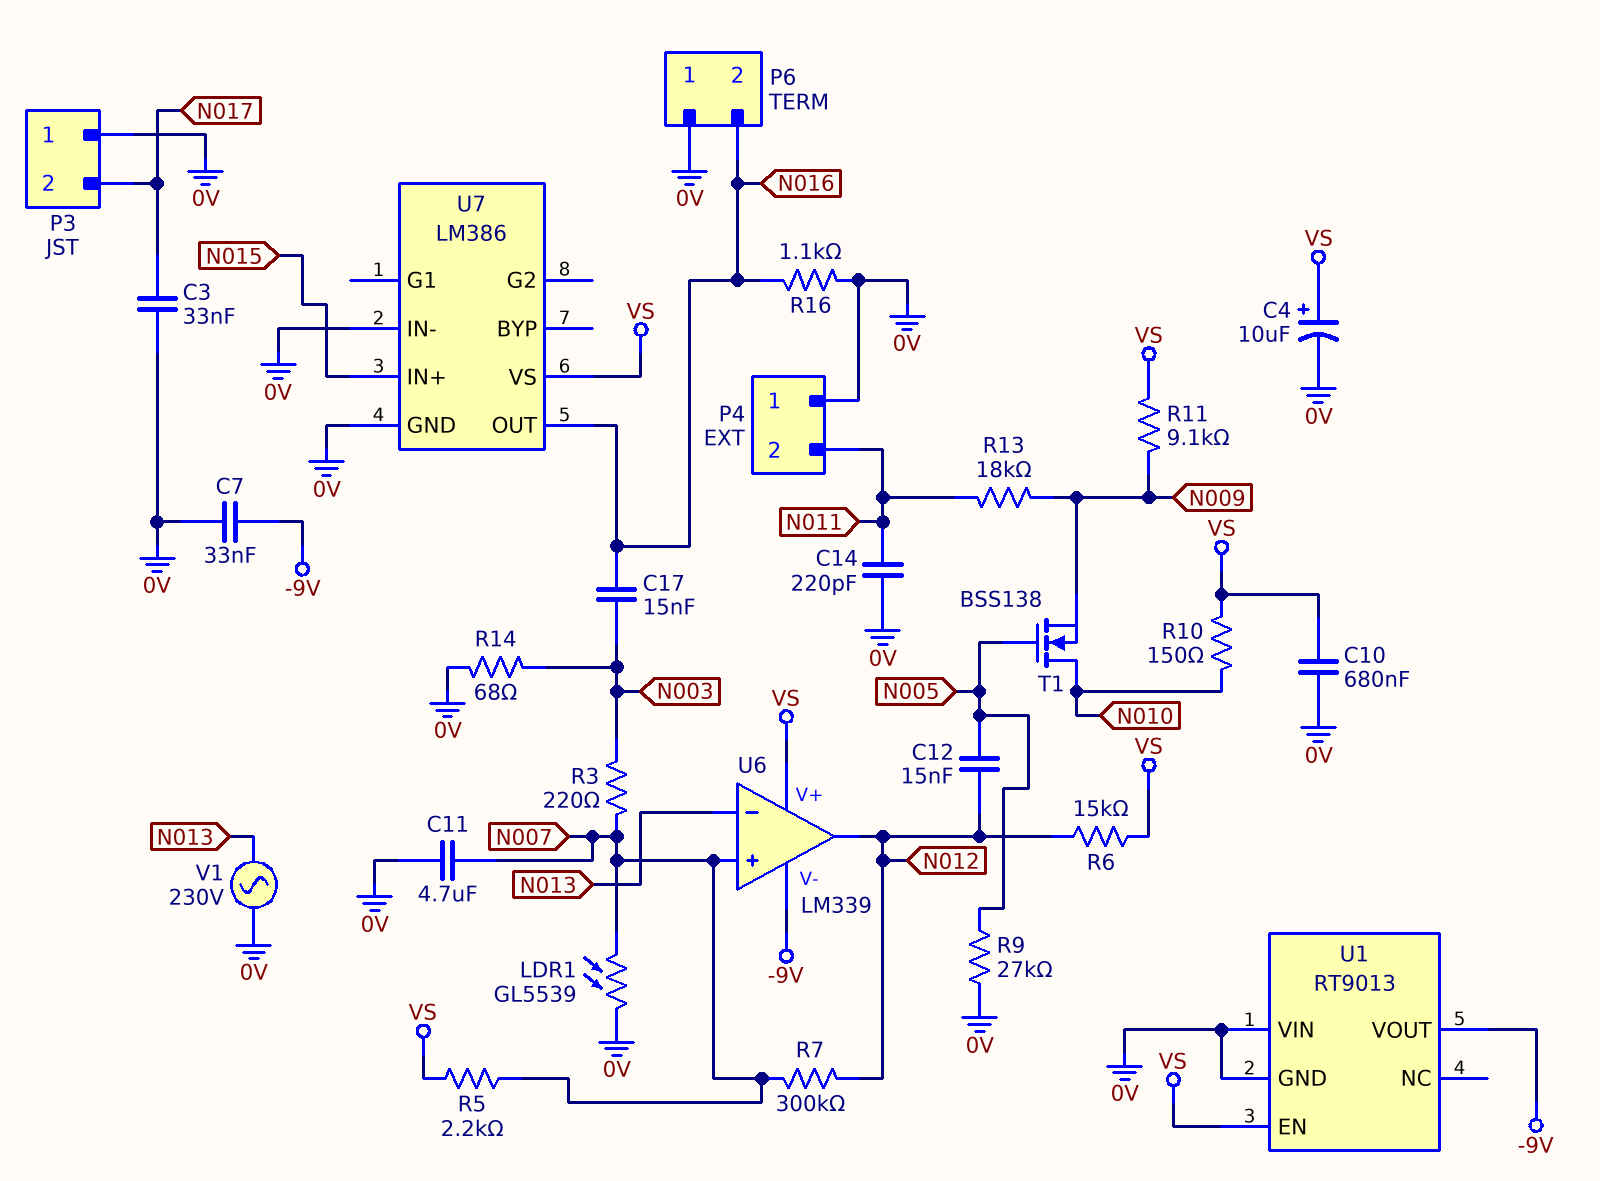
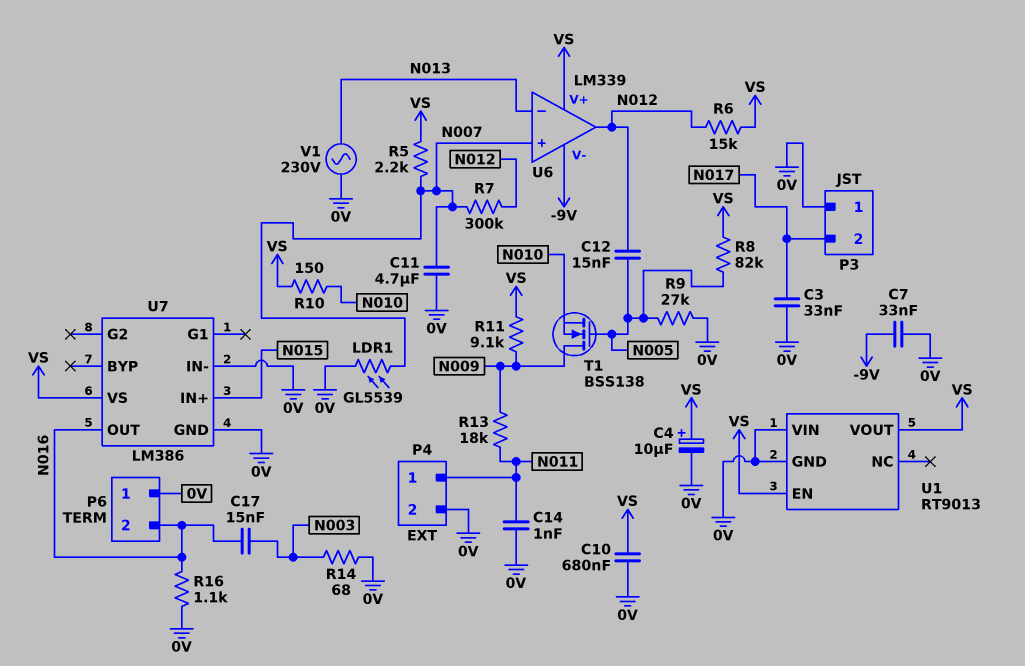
C14: 220pF (0V, N011) -> 1nF (0V, N011)
P4 pin 1: 0V -> N011
P4 pin 2: N011 -> 0V
R3: 220 (N003, N007) -> none
R8: none -> 82k (N005, VS)
T1: NMOS BSS138 (G N005, D N010, S N009) -> NMOS BSS138 (G N005, D N009, S N010)
U1 pin VOUT: -9V -> VS

